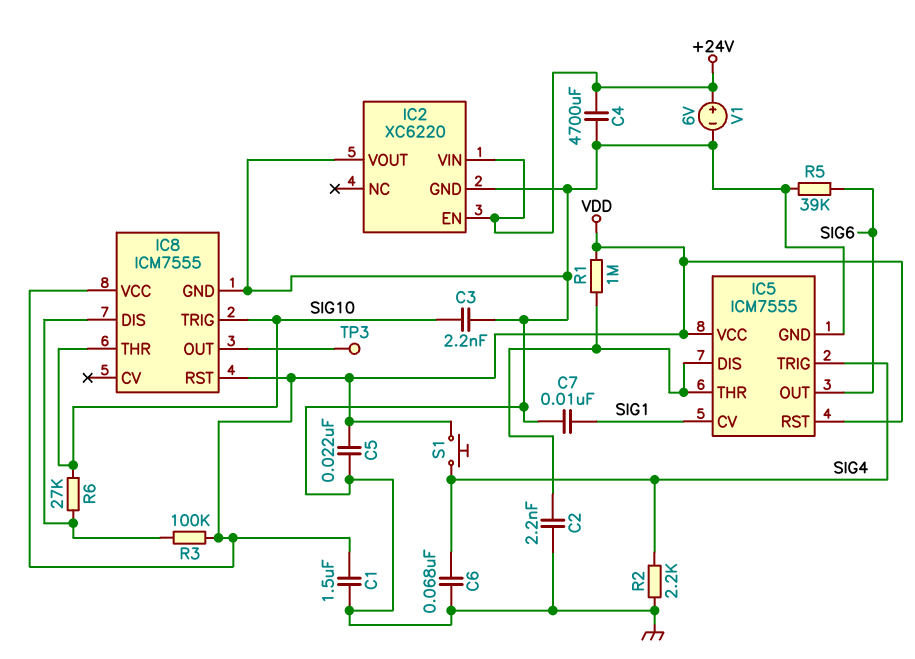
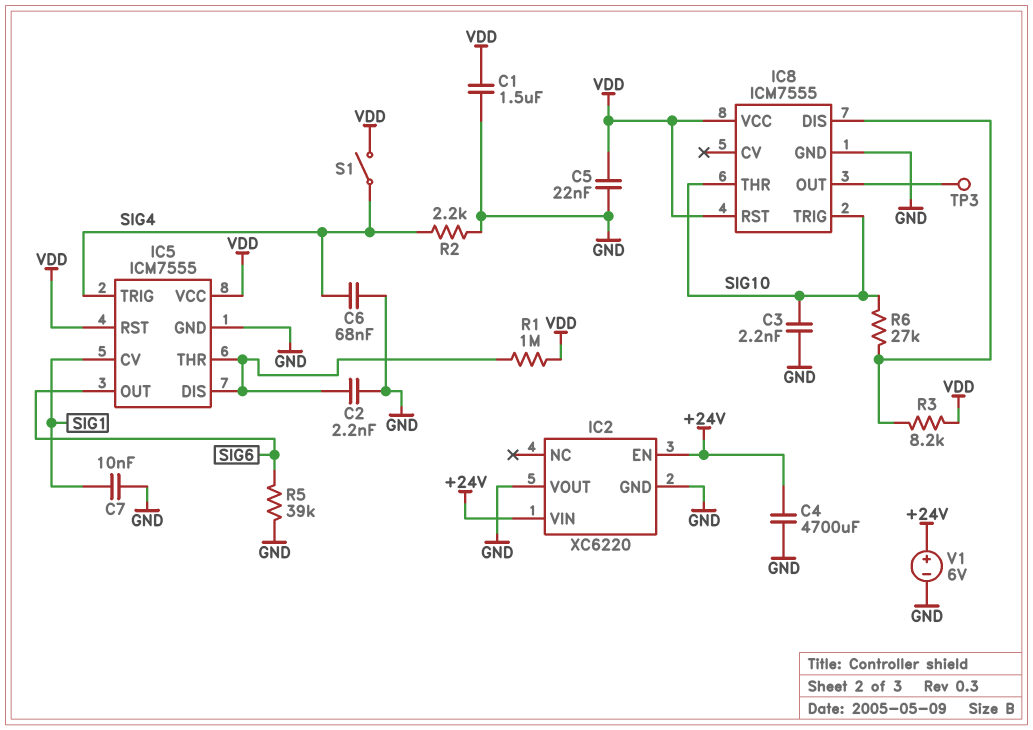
R3: 100k (IC8/DIS, VDD) -> 8.2k (IC8/DIS, VDD)
S1: button (SIG4, VDD) -> switch (SIG4, VDD)

